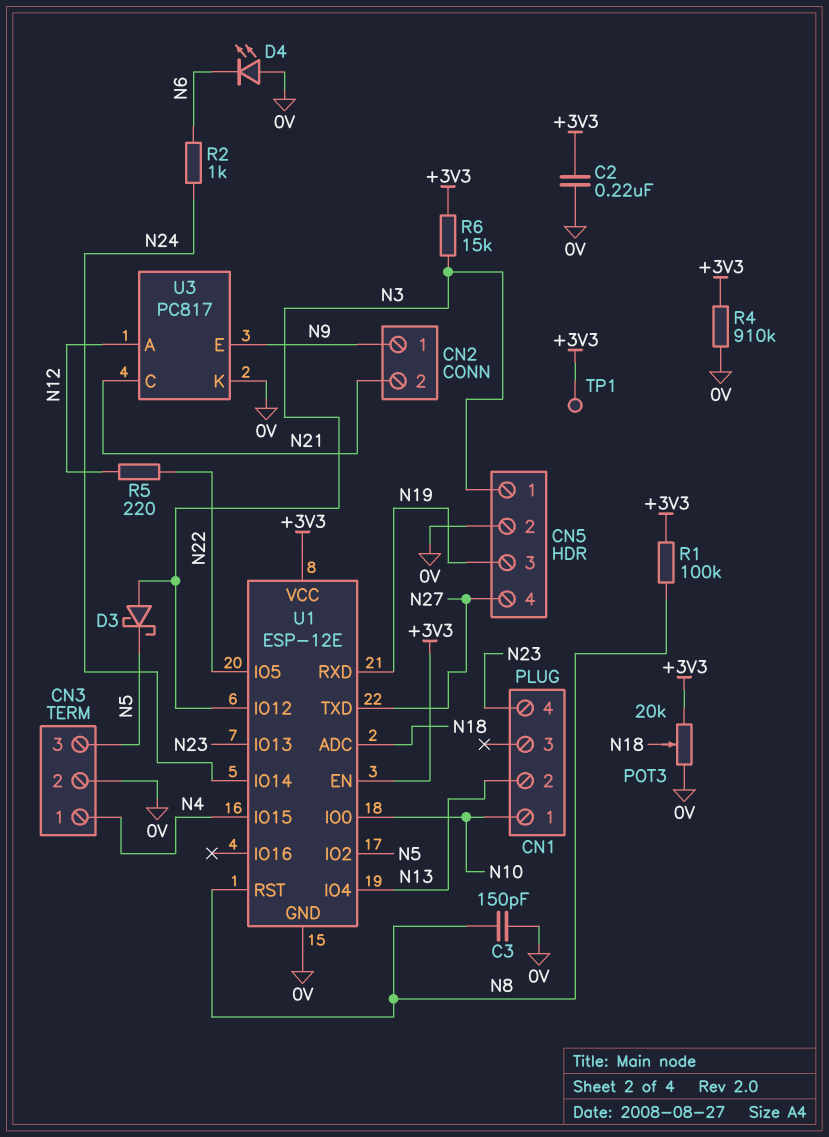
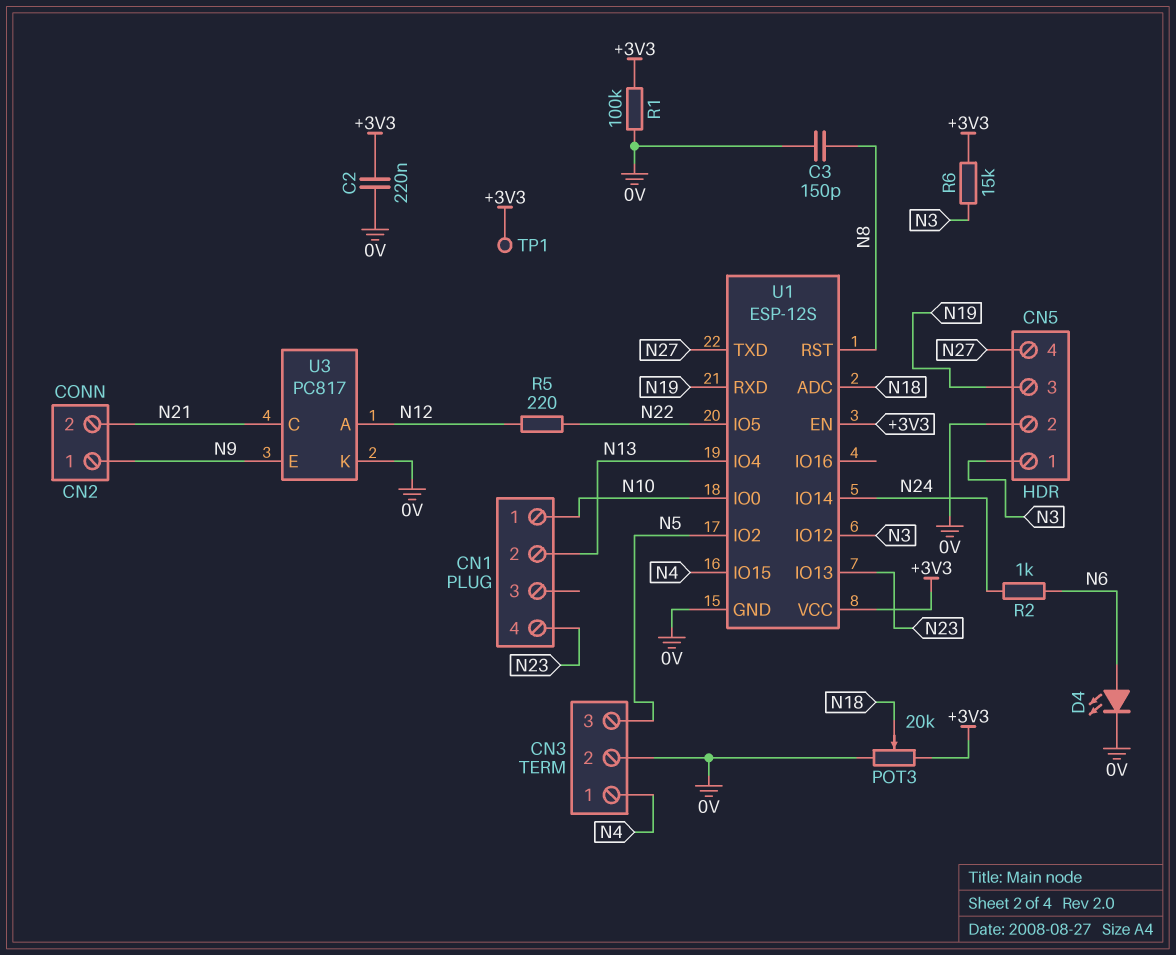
D3: schottky (A N3, K N5) -> none
D4: LED (A 0V, K N6) -> LED (A N6, K 0V)
R1: 100k (+3V3, N8) -> 100k (+3V3, 0V)
R4: 910k (+3V3, 0V) -> none
U1: ESP-12E -> ESP-12S

